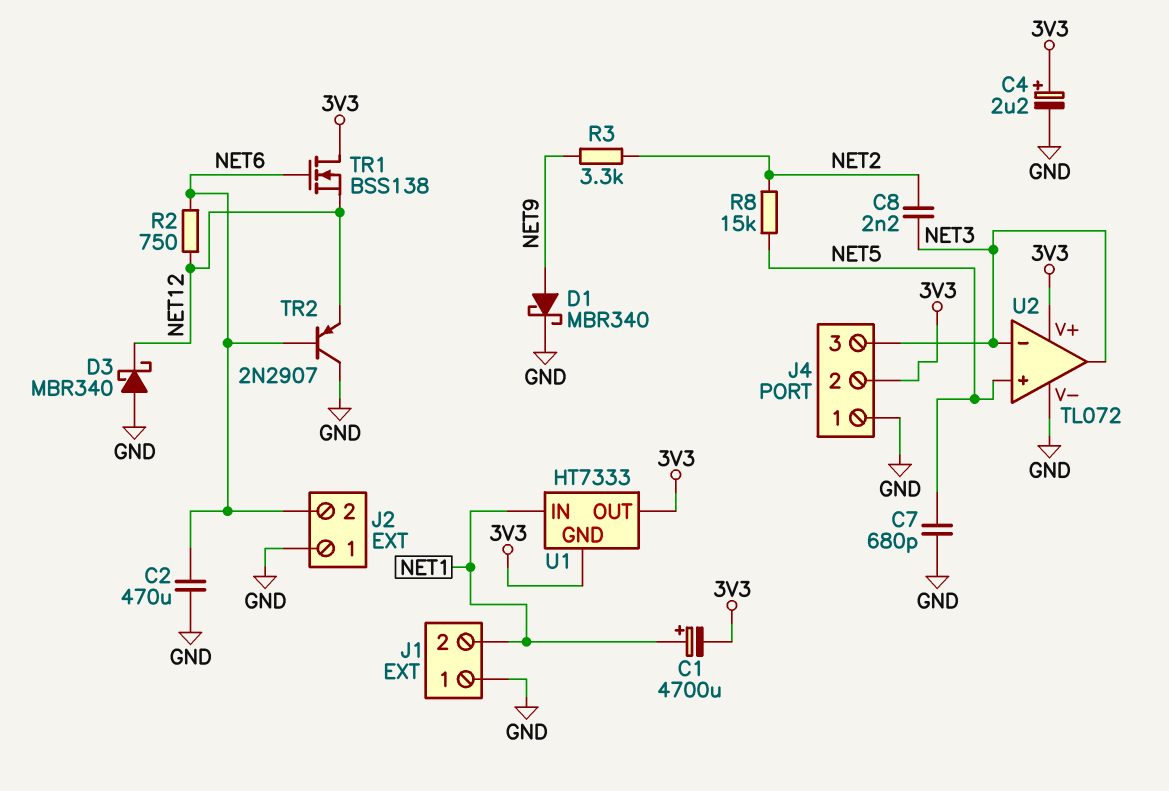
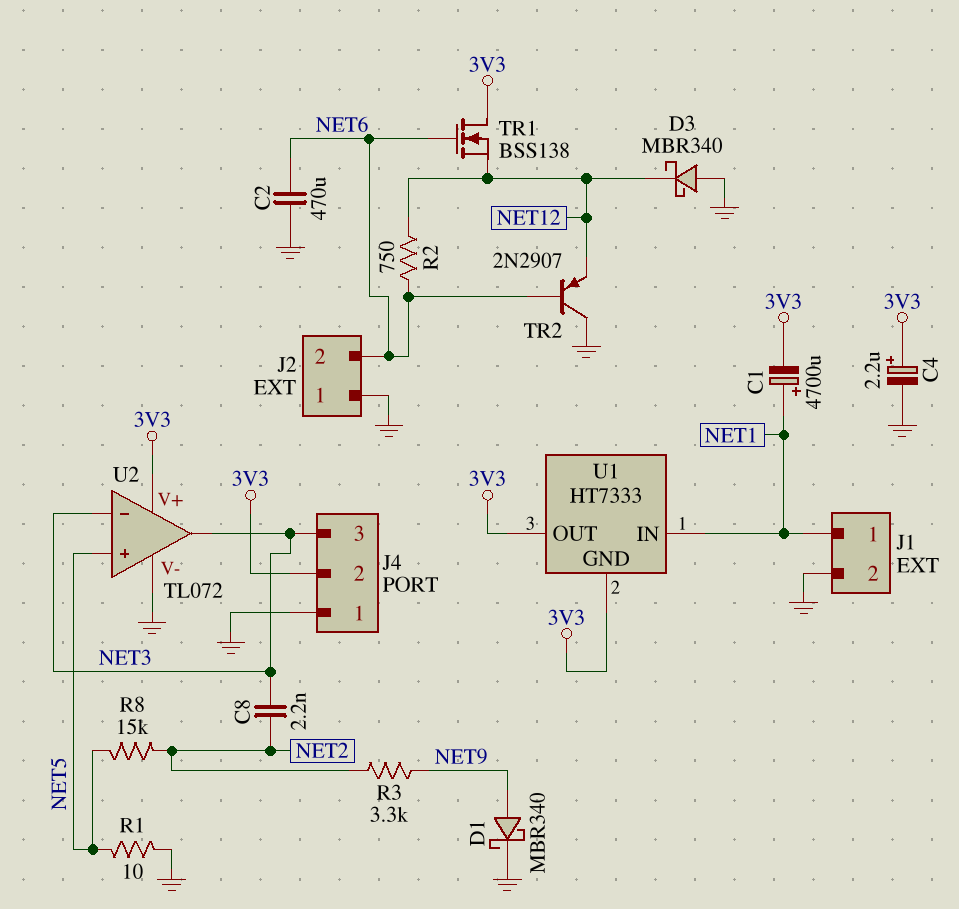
C7: 680pF (GND, NET5) -> none
J1 pin 1: GND -> NET1
J1 pin 2: NET1 -> GND
R1: none -> 10 (GND, NET5)

